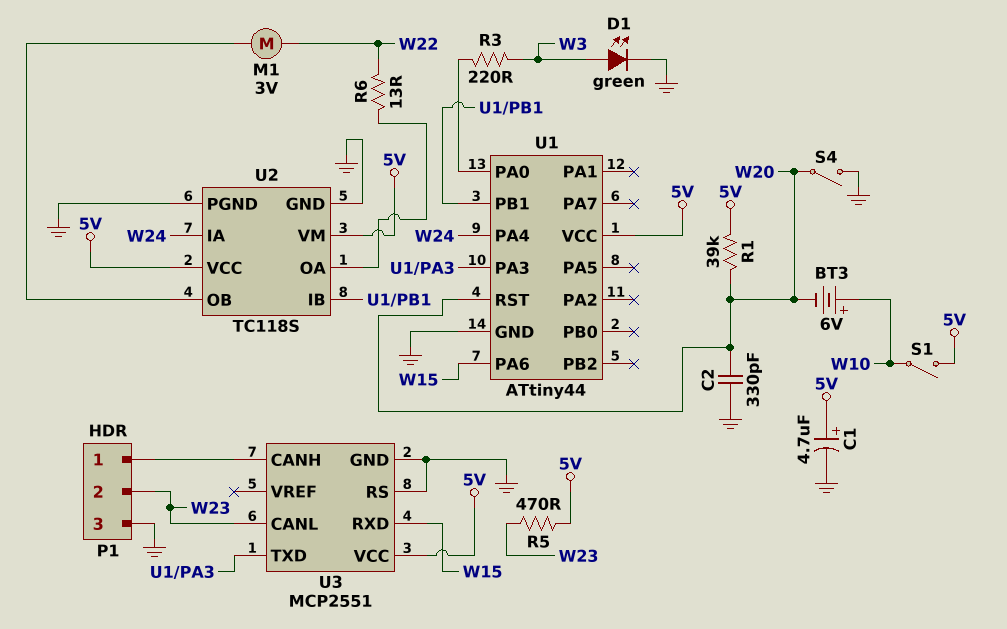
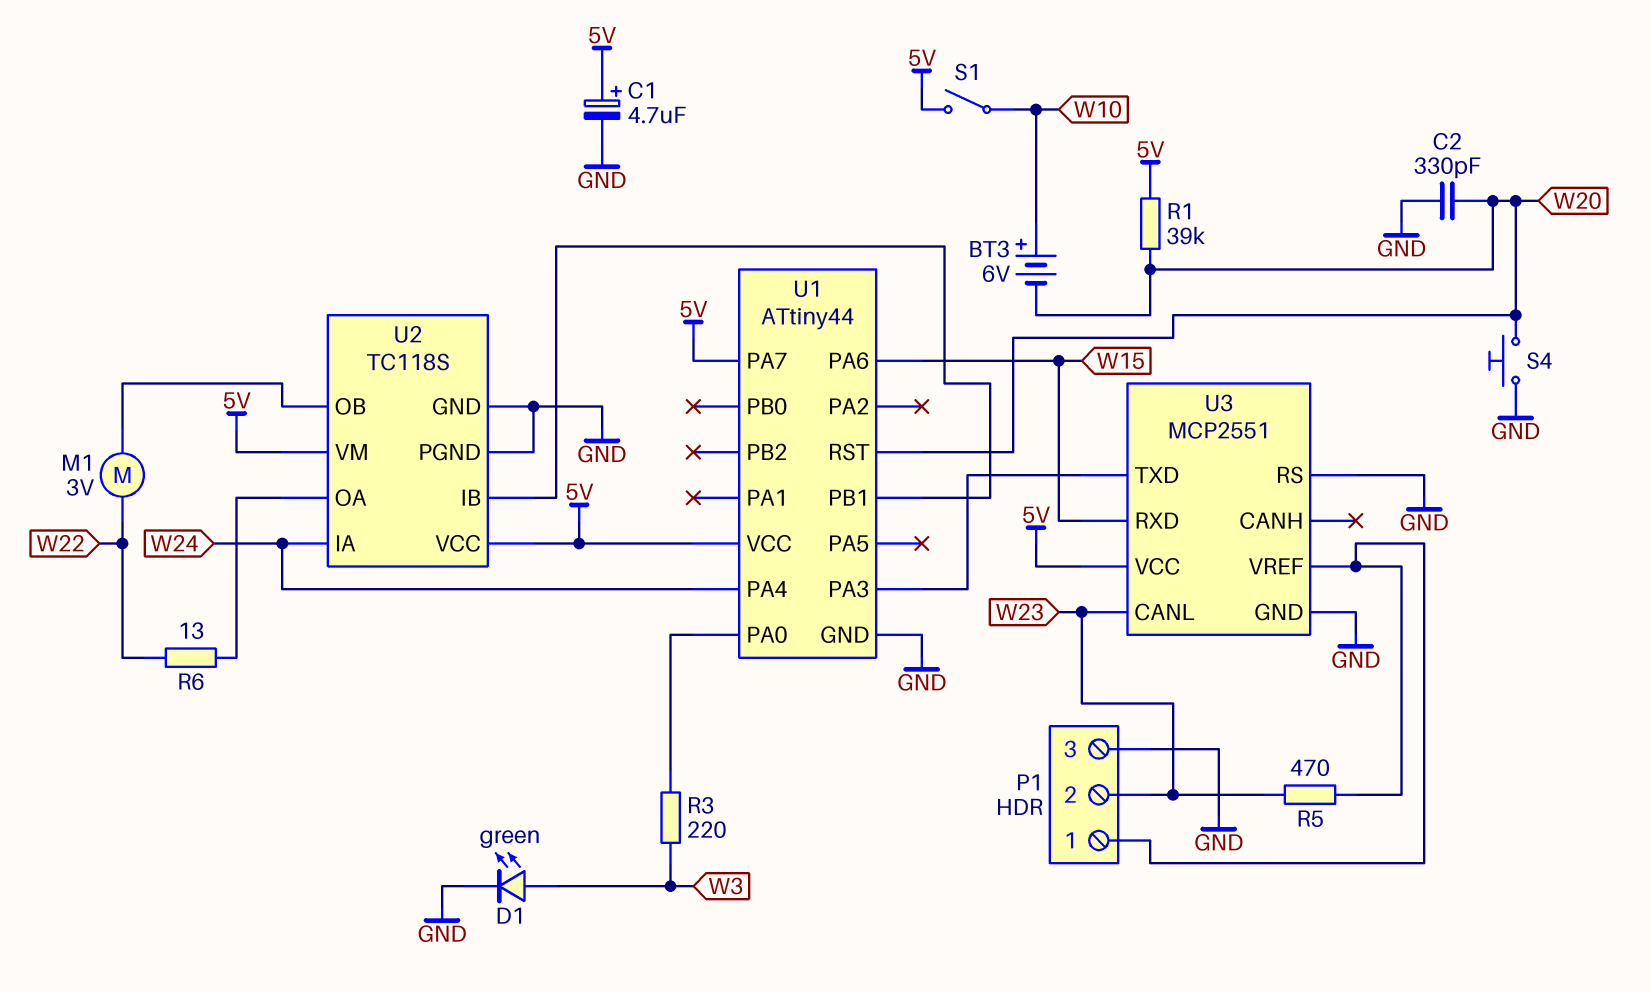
R5: 470 (5V, W23) -> 470 (P1/1, W23)
S4: switch (GND, W20) -> button (GND, W20)
U1 pin PA7: none -> 5V
U3 pin CANH: P1/1 -> none
U3 pin VREF: none -> P1/1

